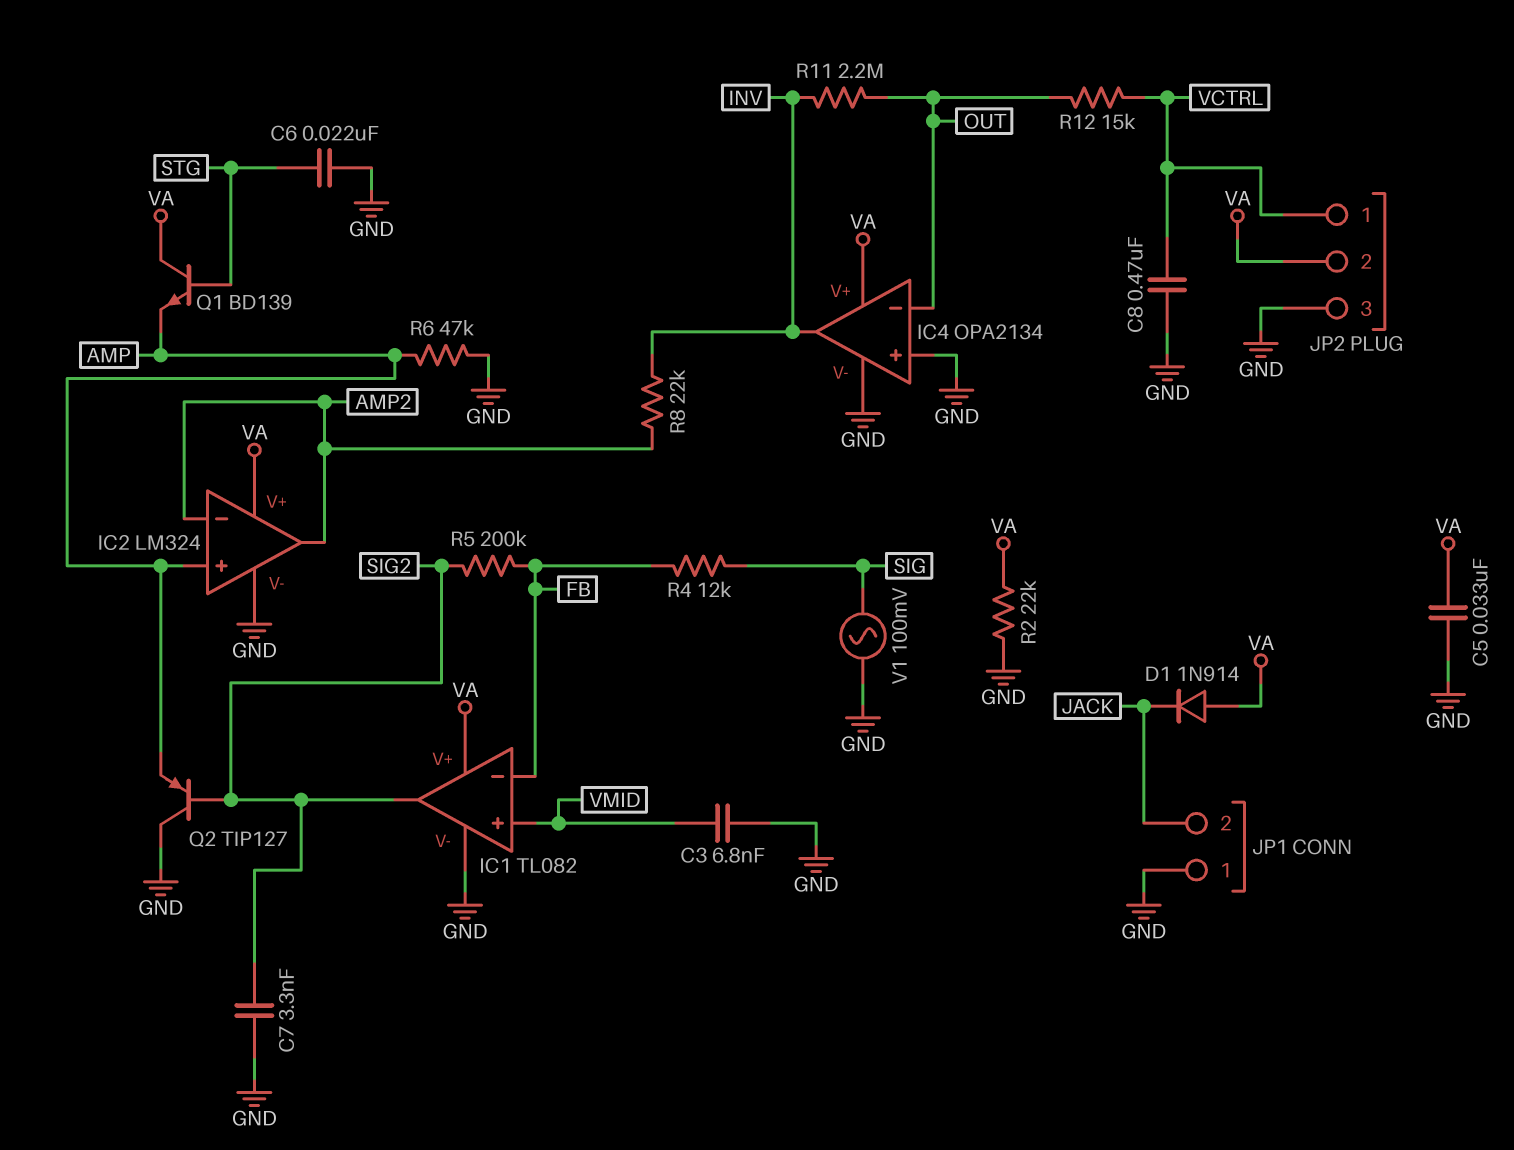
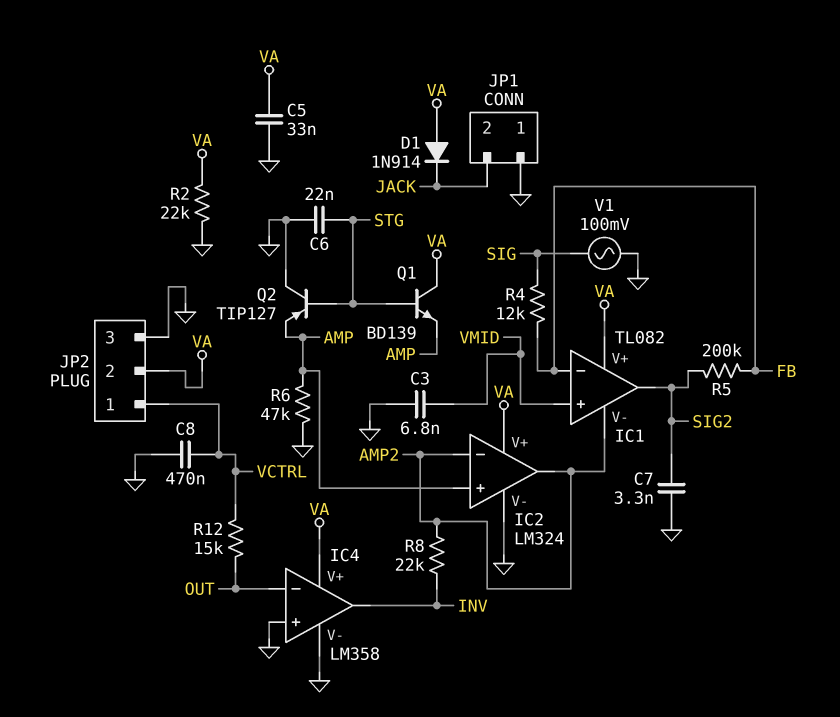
IC1 pin V-: GND -> AMP2
IC4: OPA2134 -> LM358
Q2: PNP TIP127 (B SIG2, C GND, E AMP) -> PNP TIP127 (B STG, C GND, E AMP)
R11: 2.2M (INV, OUT) -> none

